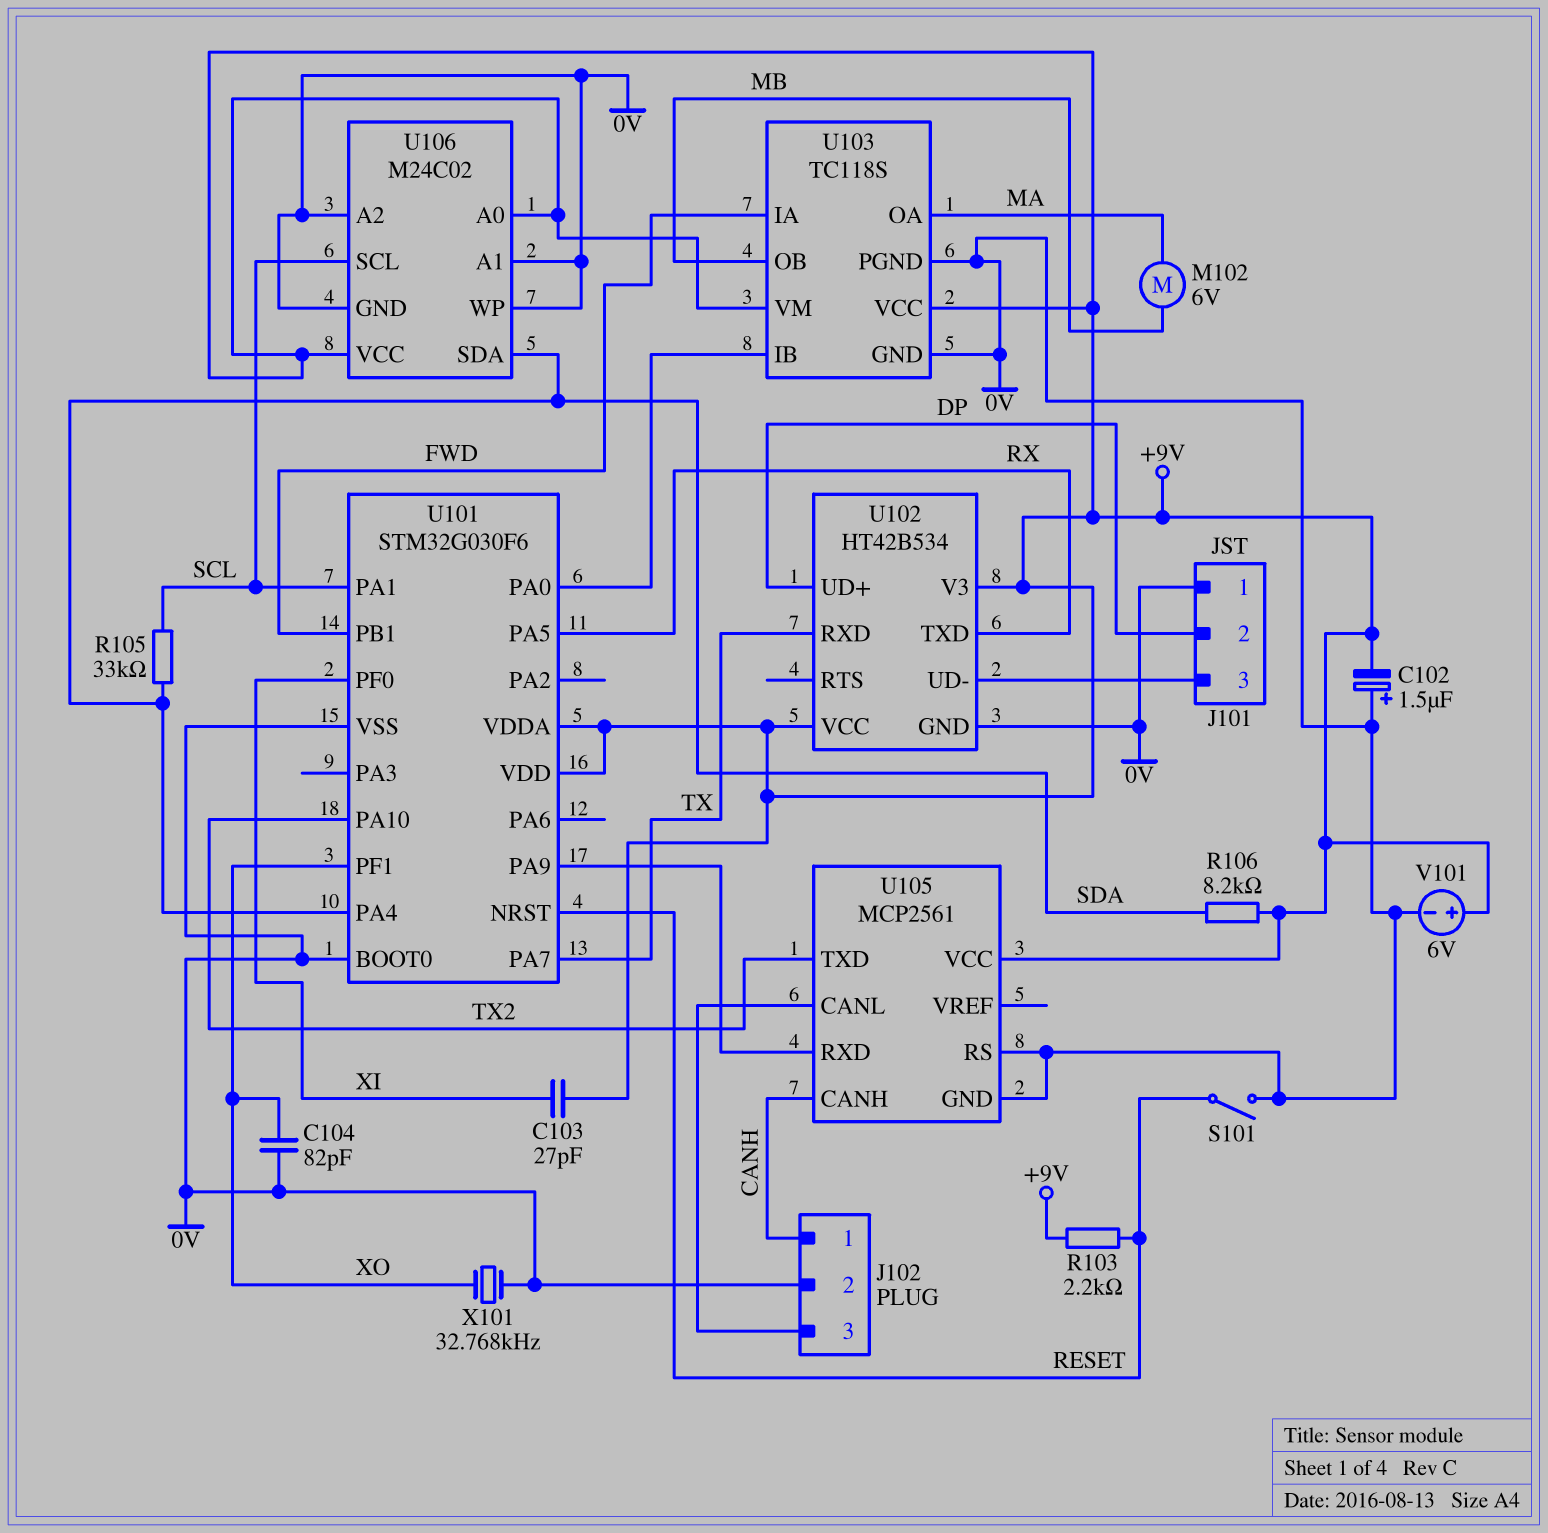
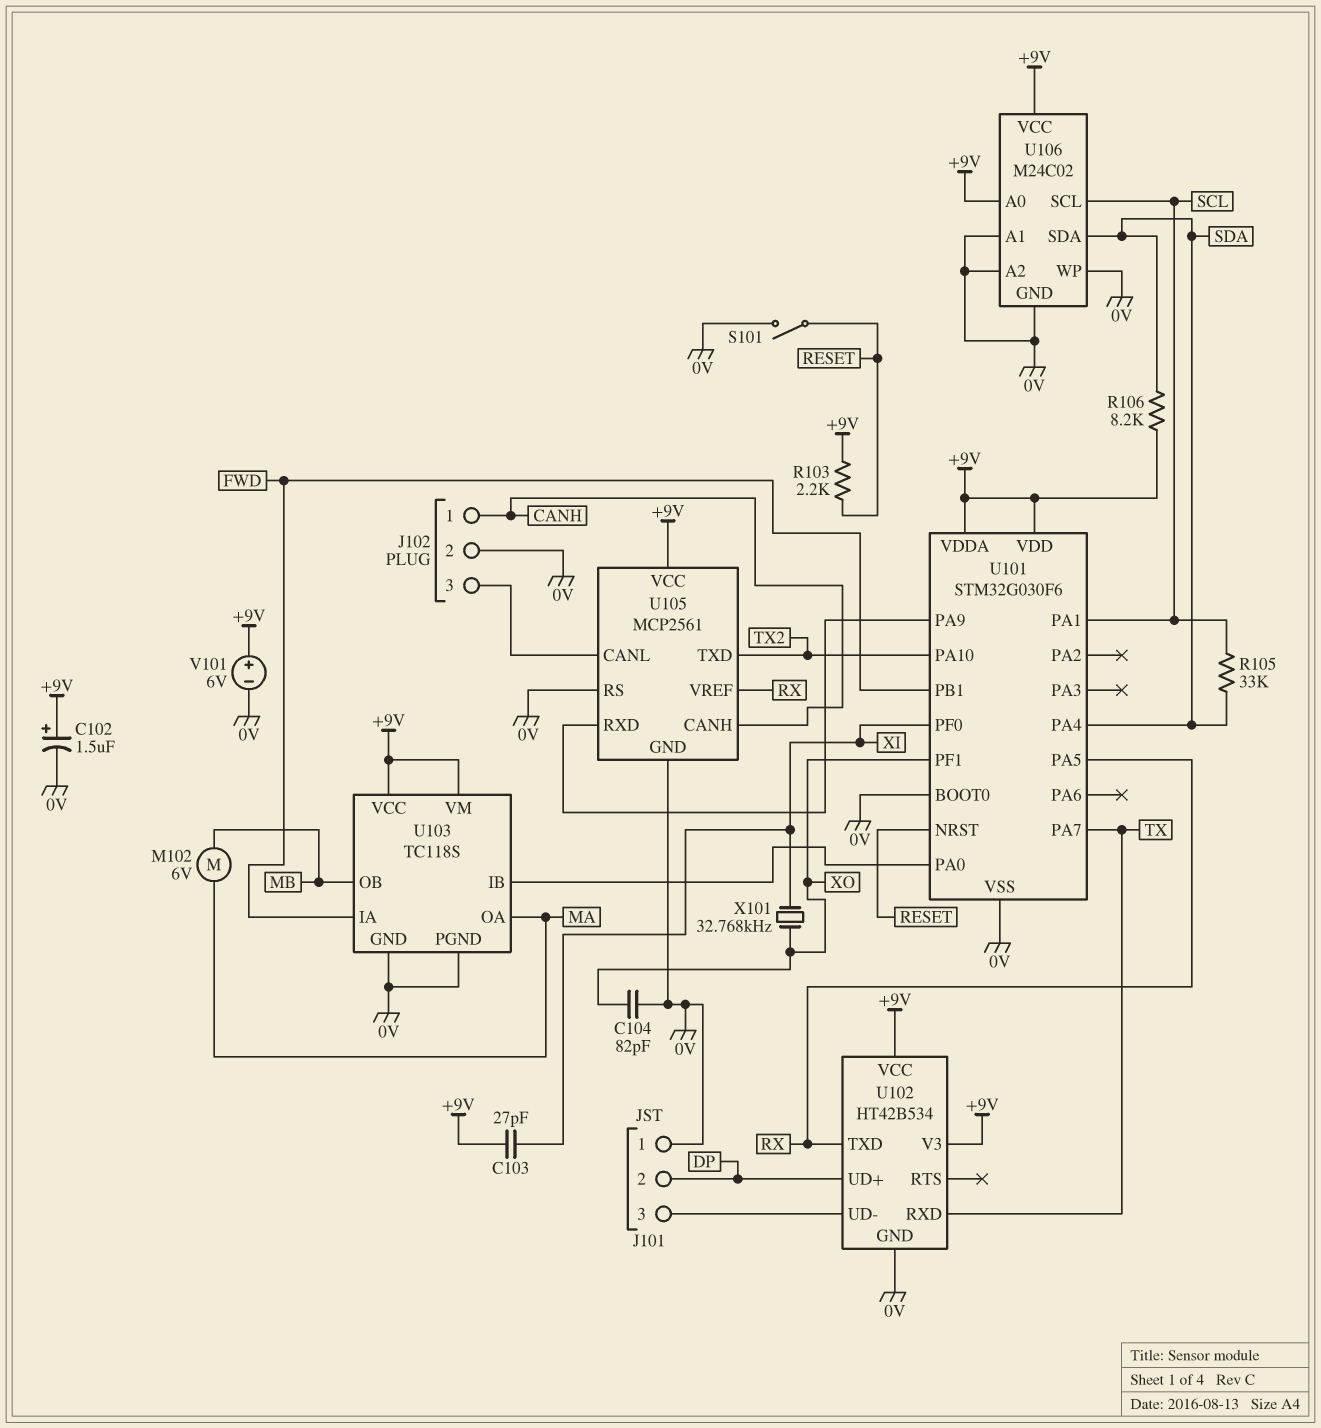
C102: 1.5uF (plus 0V, minus +9V) -> 1.5uF (plus +9V, minus 0V)
U105 pin VREF: none -> RX
X101: 32.768kHz (0V, XO) -> 32.768kHz (XI, XO)

